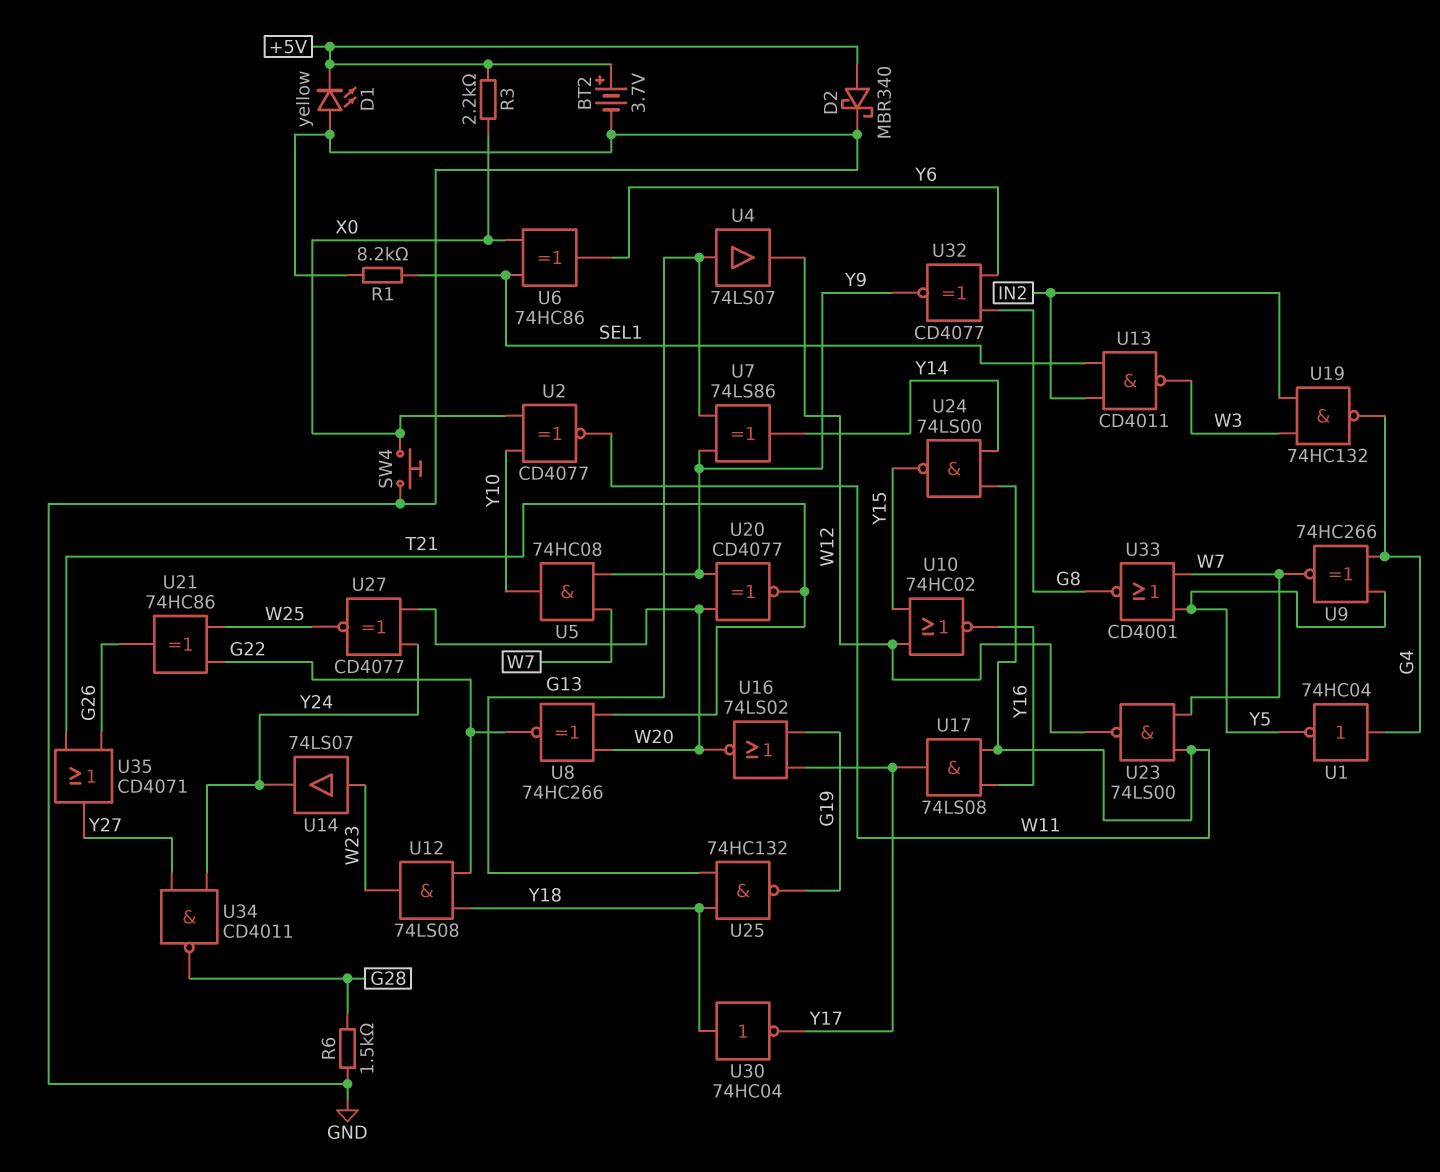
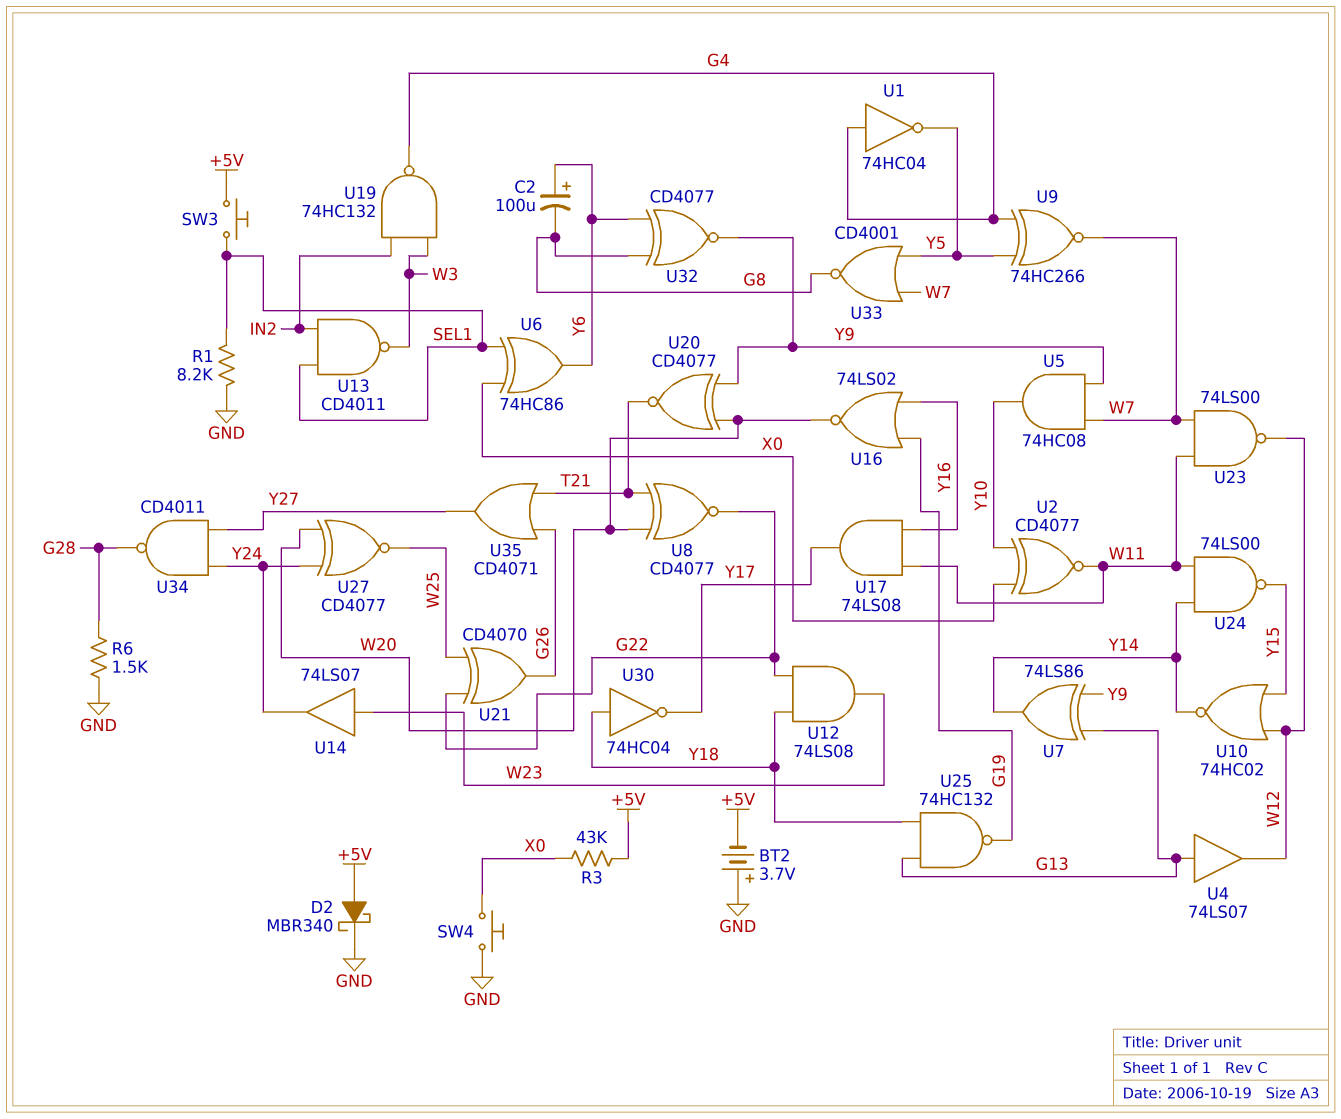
BT2: 3.7V (plus +5V, minus GND) -> 3.7V (plus GND, minus +5V)
C2: none -> 100uF (plus Y6, minus G8)
D1: LED yellow (A GND, K +5V) -> none
R3: 2.2k (+5V, X0) -> 43k (+5V, X0)
SW3: none -> button (+5V, SEL1)
U8: XNOR 74HC266 (in T21, in W20, out G22) -> XNOR CD4077 (in T21, in W20, out G22)
U10: NOR 74HC02 (in W12, in Y15, out Y16) -> NOR 74HC02 (in W12, in Y15, out Y14)
U16: NOR 74LS02 (in G19, in Y17, out W20) -> NOR 74LS02 (in G19, in Y16, out W20)
U21: XOR 74HC86 (in G22, in W25, out G26) -> XOR CD4070 (in G22, in W25, out G26)

